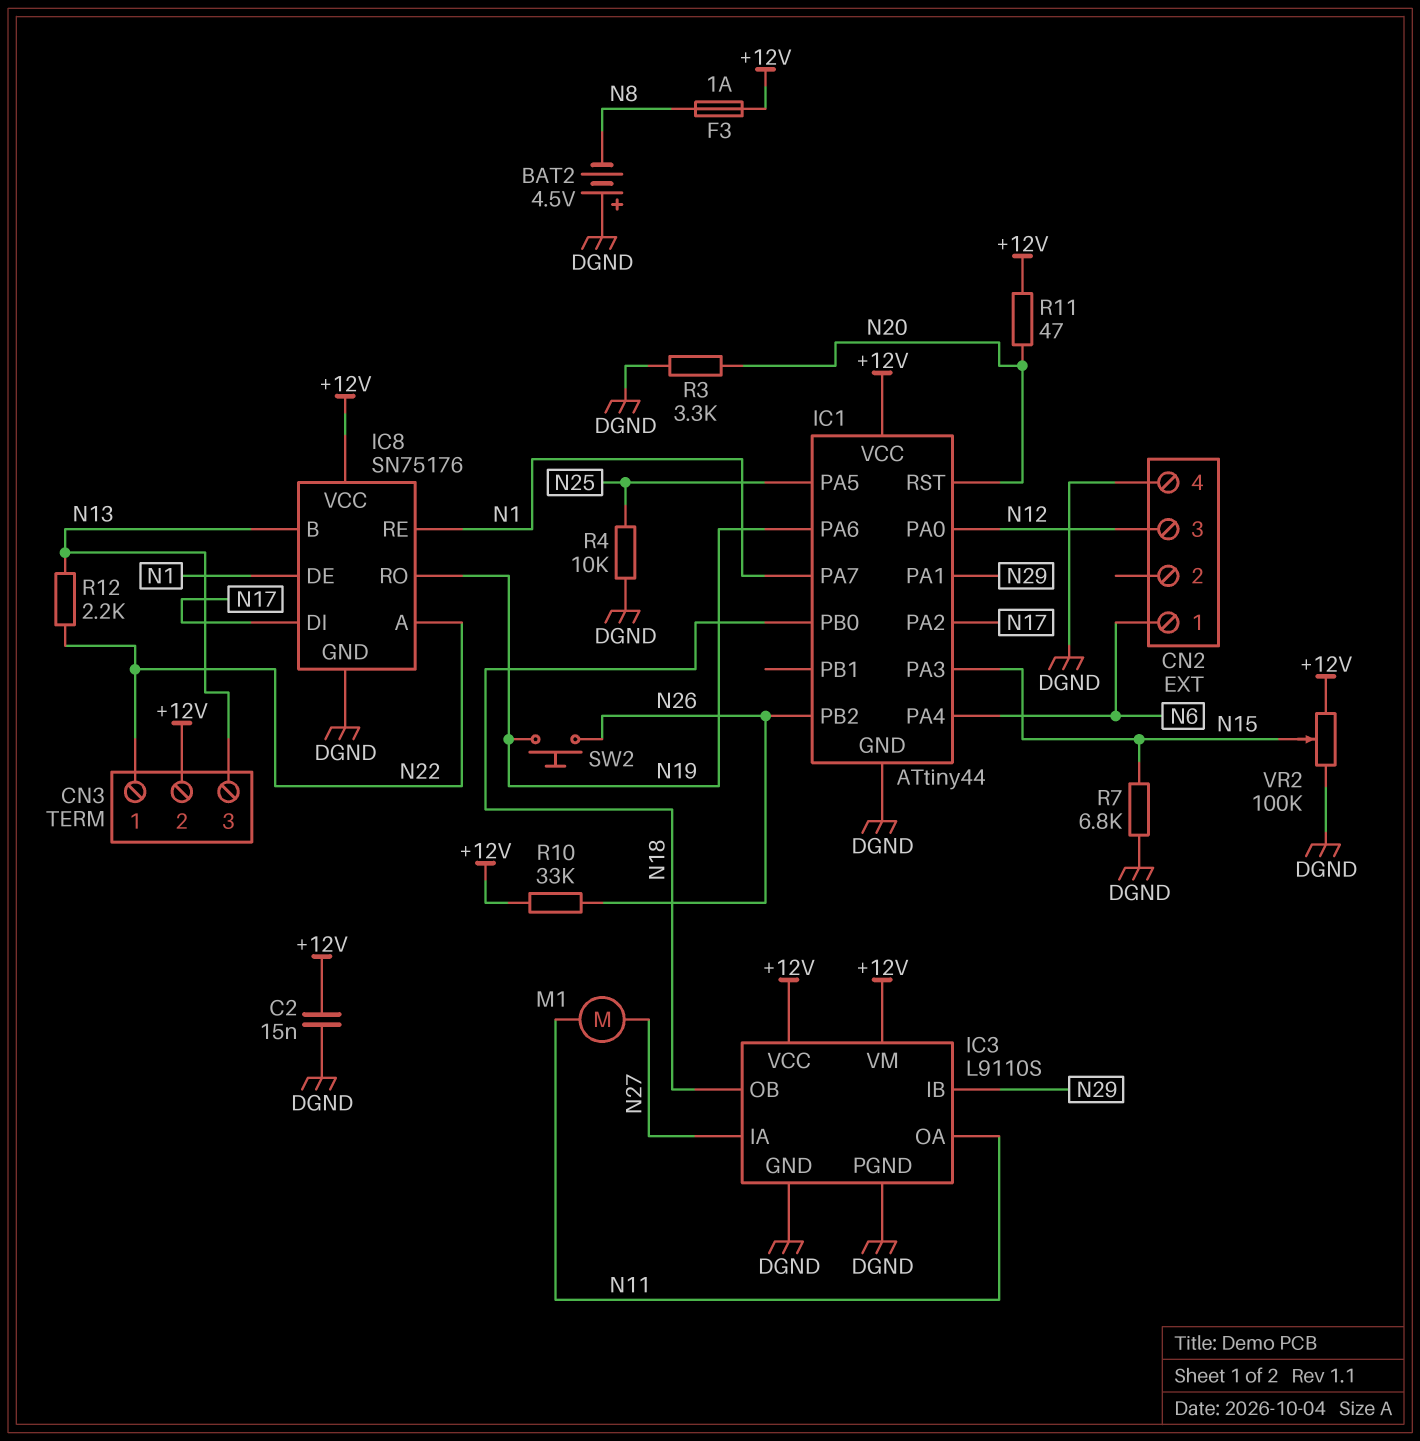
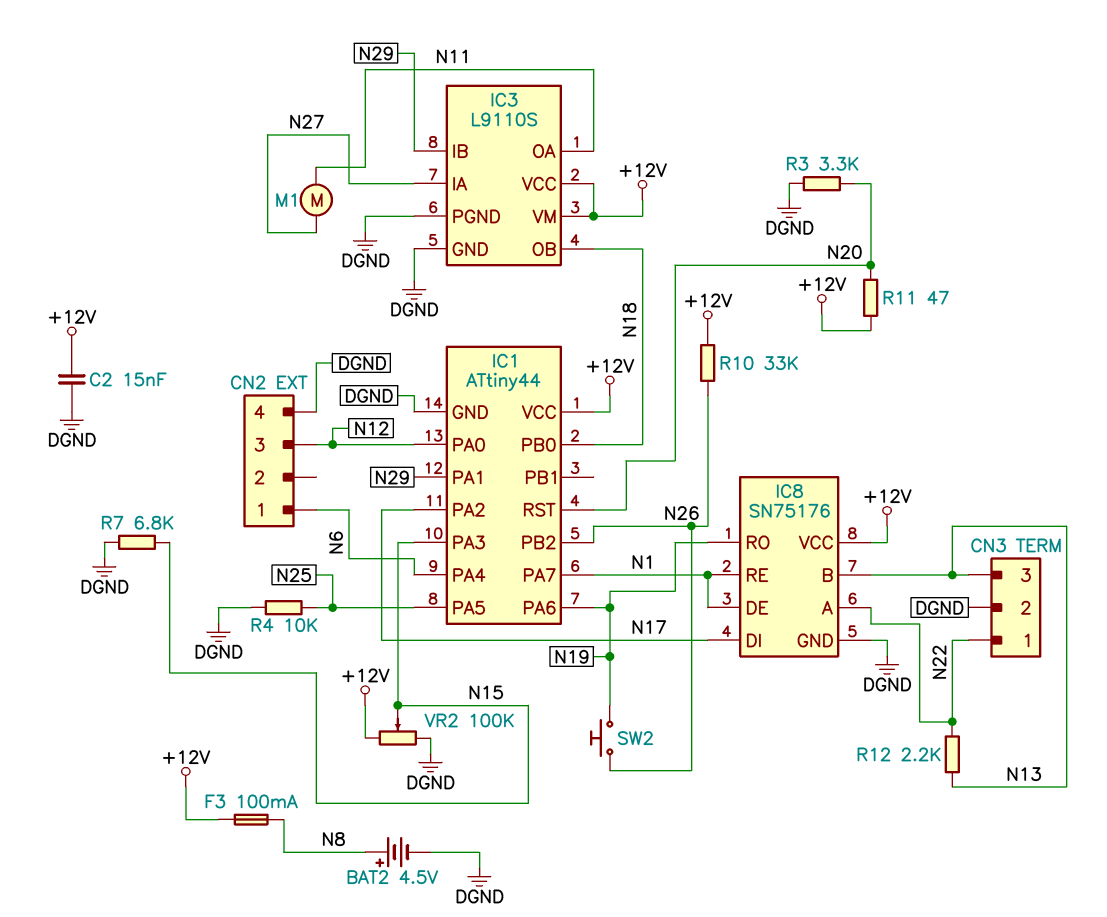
BAT2: 4.5V (plus DGND, minus N8) -> 4.5V (plus N8, minus DGND)
CN3 pin 2: +12V -> DGND
F3: 1A (+12V, N8) -> 100mA (+12V, N8)

